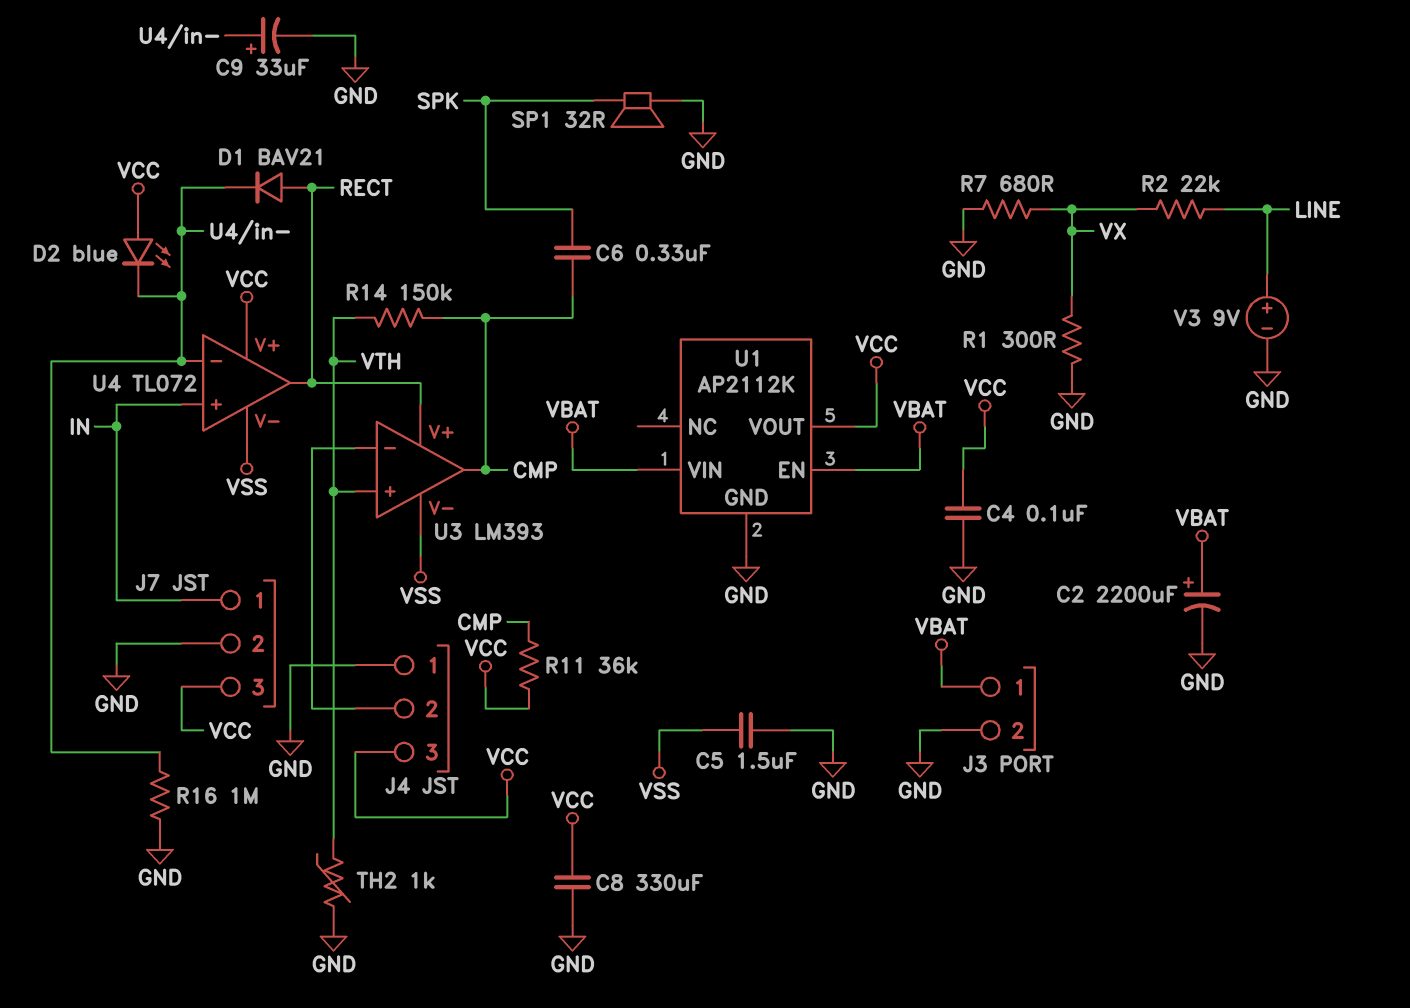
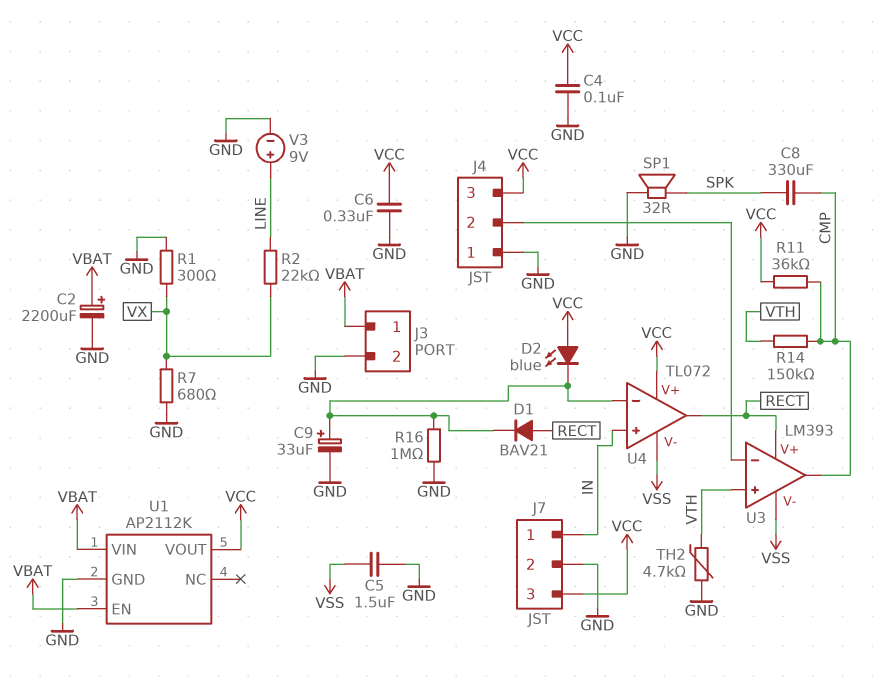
C6: 330nF (CMP, SPK) -> 330nF (GND, VCC)
C8: 330uF (GND, VCC) -> 330uF (CMP, SPK)
TH2: 1k (GND, VTH) -> 4.7k (GND, VTH)

